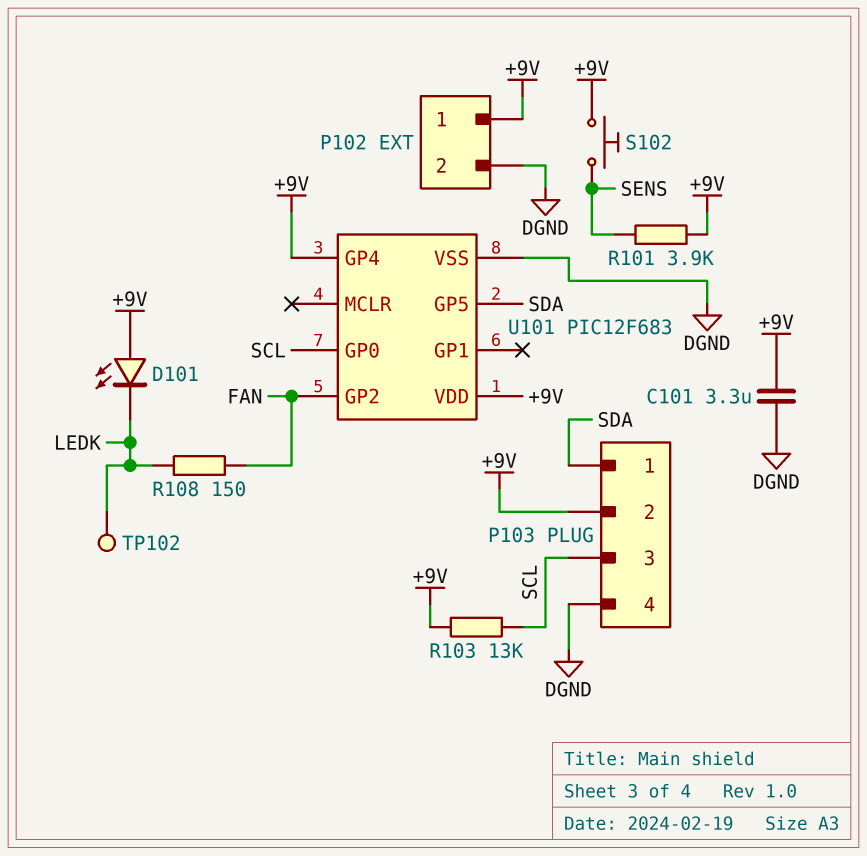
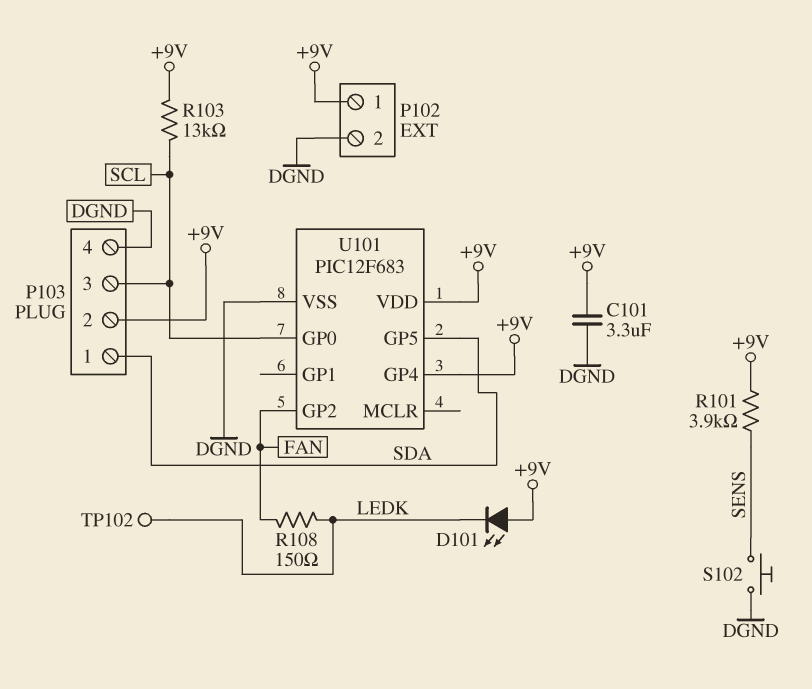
S102: button (+9V, SENS) -> button (DGND, SENS)

